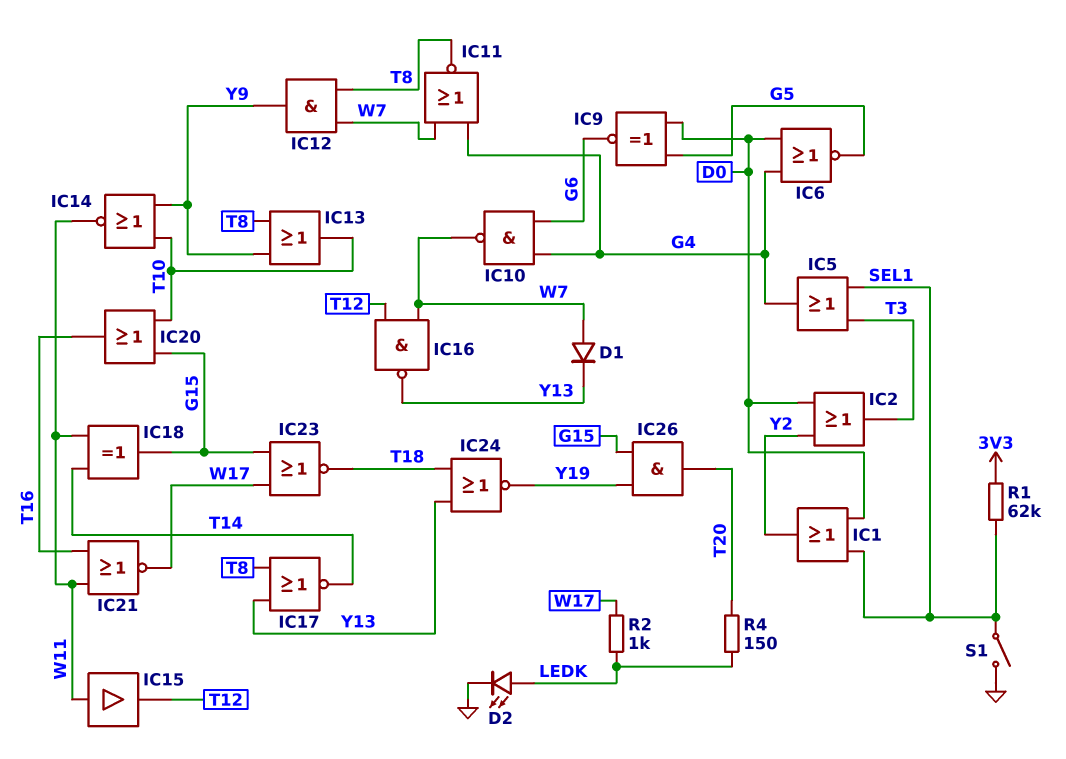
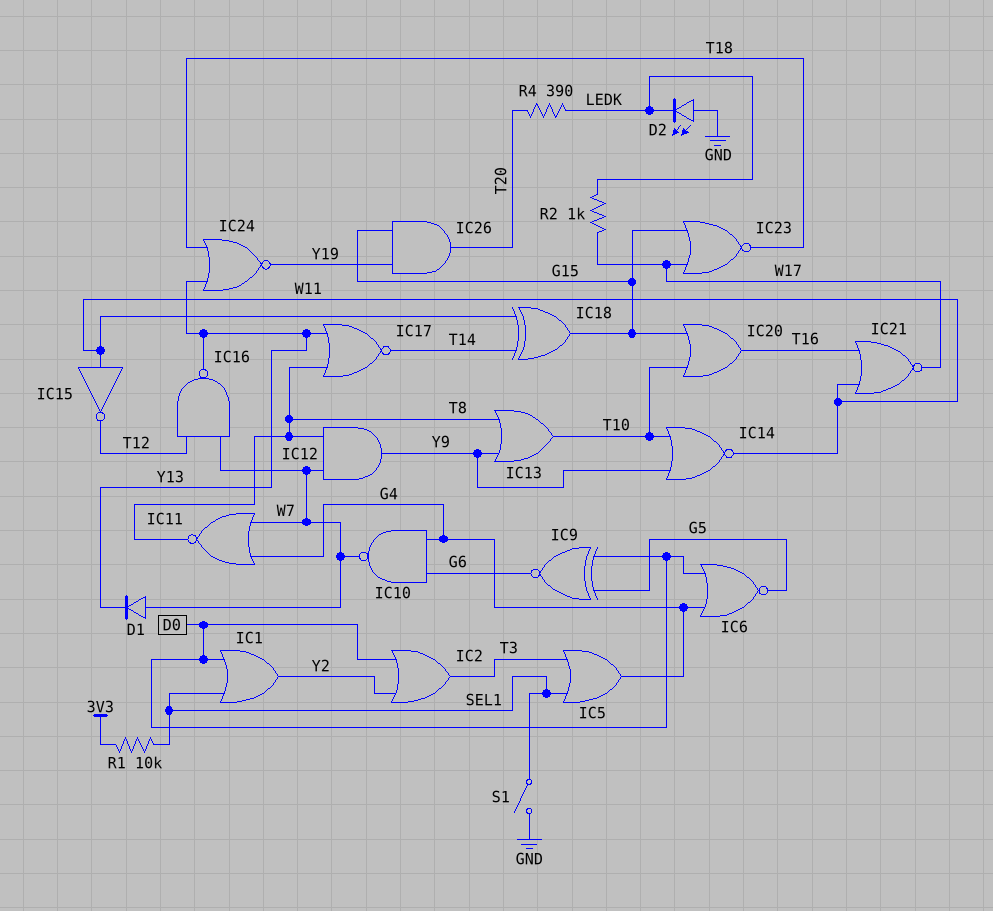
D2: LED (A LEDK, K GND) -> LED (A GND, K LEDK)
IC15: buffer (in W11, out T12) -> NOT (in W11, out T12)
R1: 62k (3V3, SEL1) -> 10k (3V3, SEL1)
R4: 150 (LEDK, T20) -> 390 (LEDK, T20)

